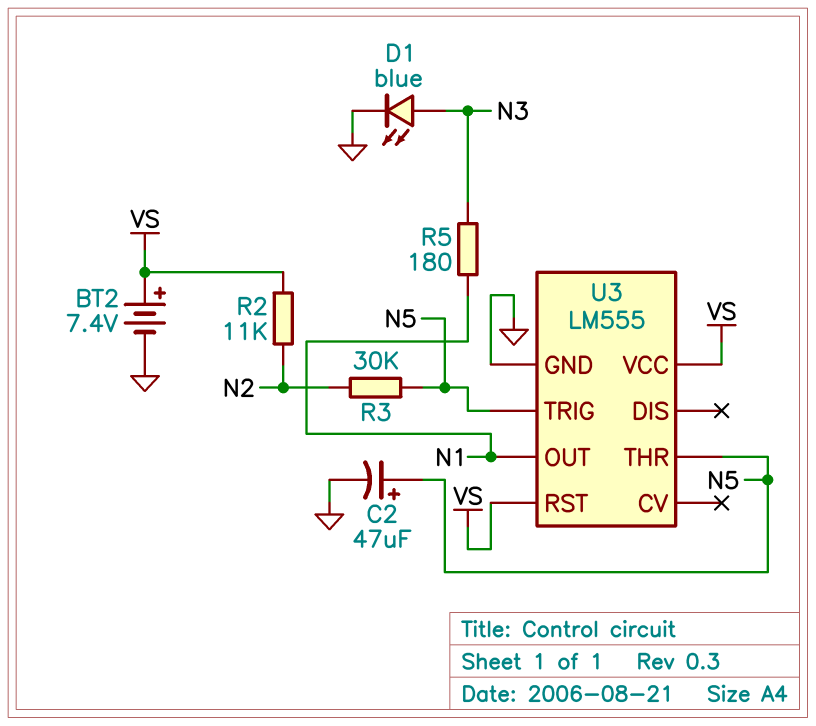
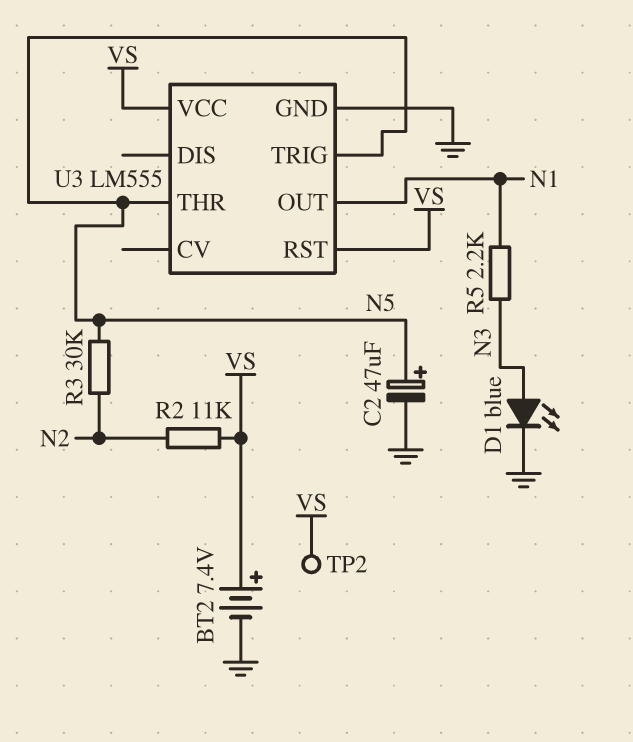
R5: 180 (N1, N3) -> 2.2k (N1, N3)
TP2: none -> test point (VS)

